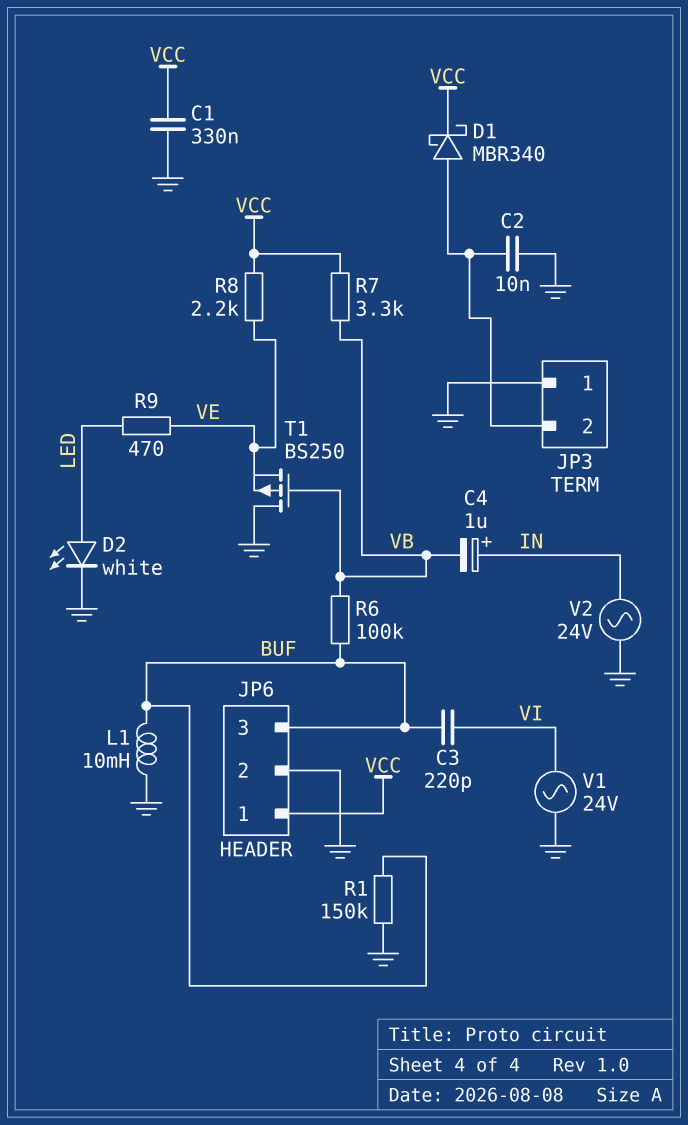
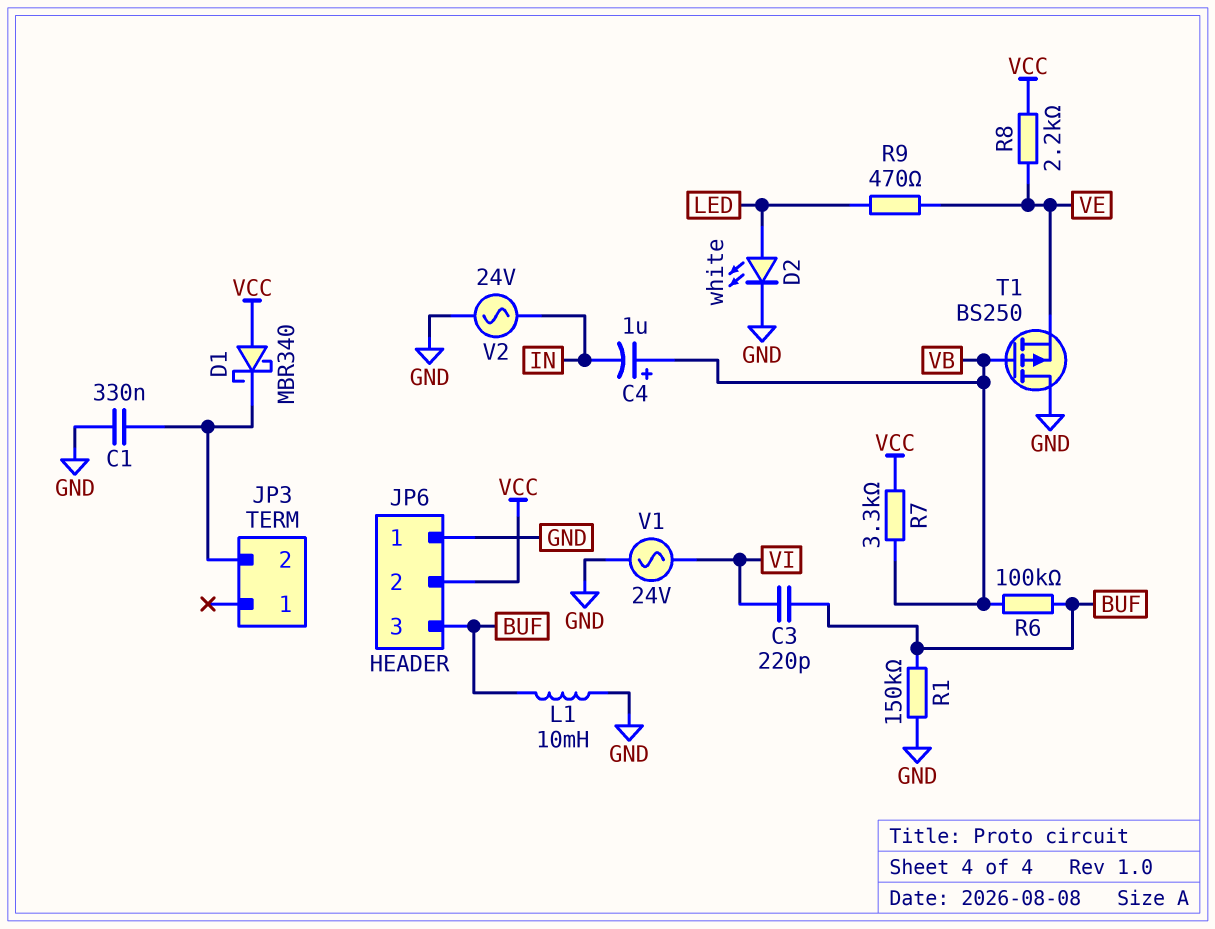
C1: 330nF (GND, VCC) -> 330nF (GND, JP3/2)
C2: 10nF (GND, JP3/2) -> none
C4: 1uF (plus IN, minus VB) -> 1uF (plus VB, minus IN)
D1: schottky MBR340 (A JP3/2, K VCC) -> schottky MBR340 (A VCC, K JP3/2)
JP3 pin 1: GND -> none
JP6 pin 1: VCC -> GND
JP6 pin 2: GND -> VCC

